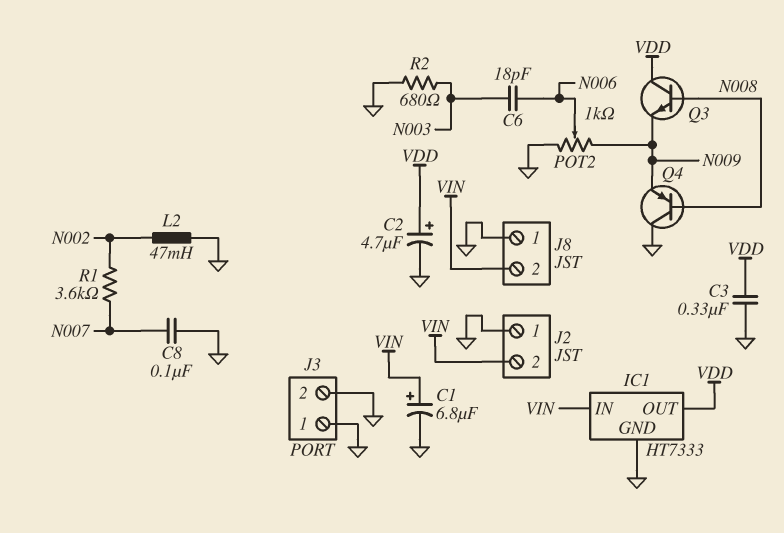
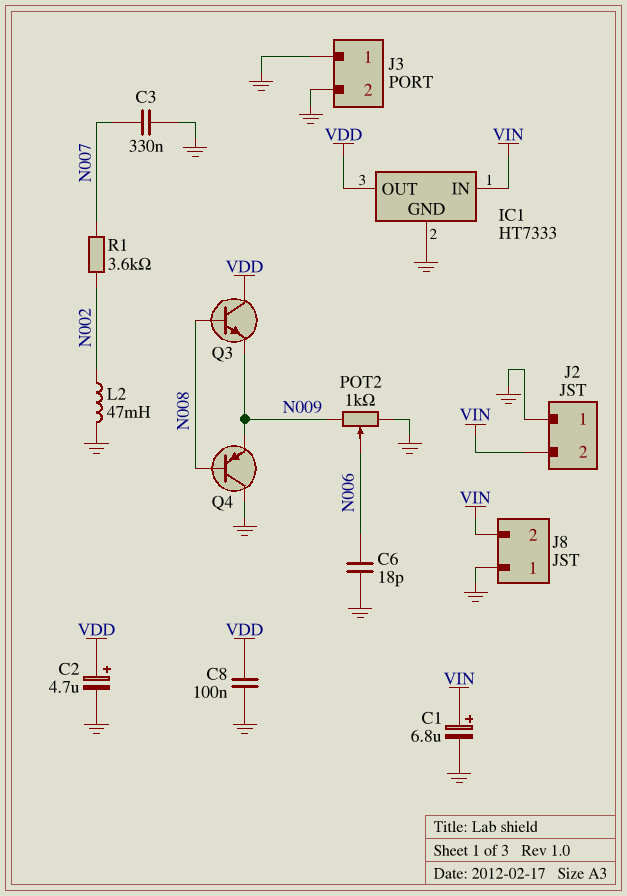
C3: 330nF (GND, VDD) -> 330nF (GND, N007)
C6: 18pF (N003, N006) -> 18pF (GND, N006)
C8: 100nF (GND, N007) -> 100nF (GND, VDD)
R2: 680 (GND, N003) -> none

